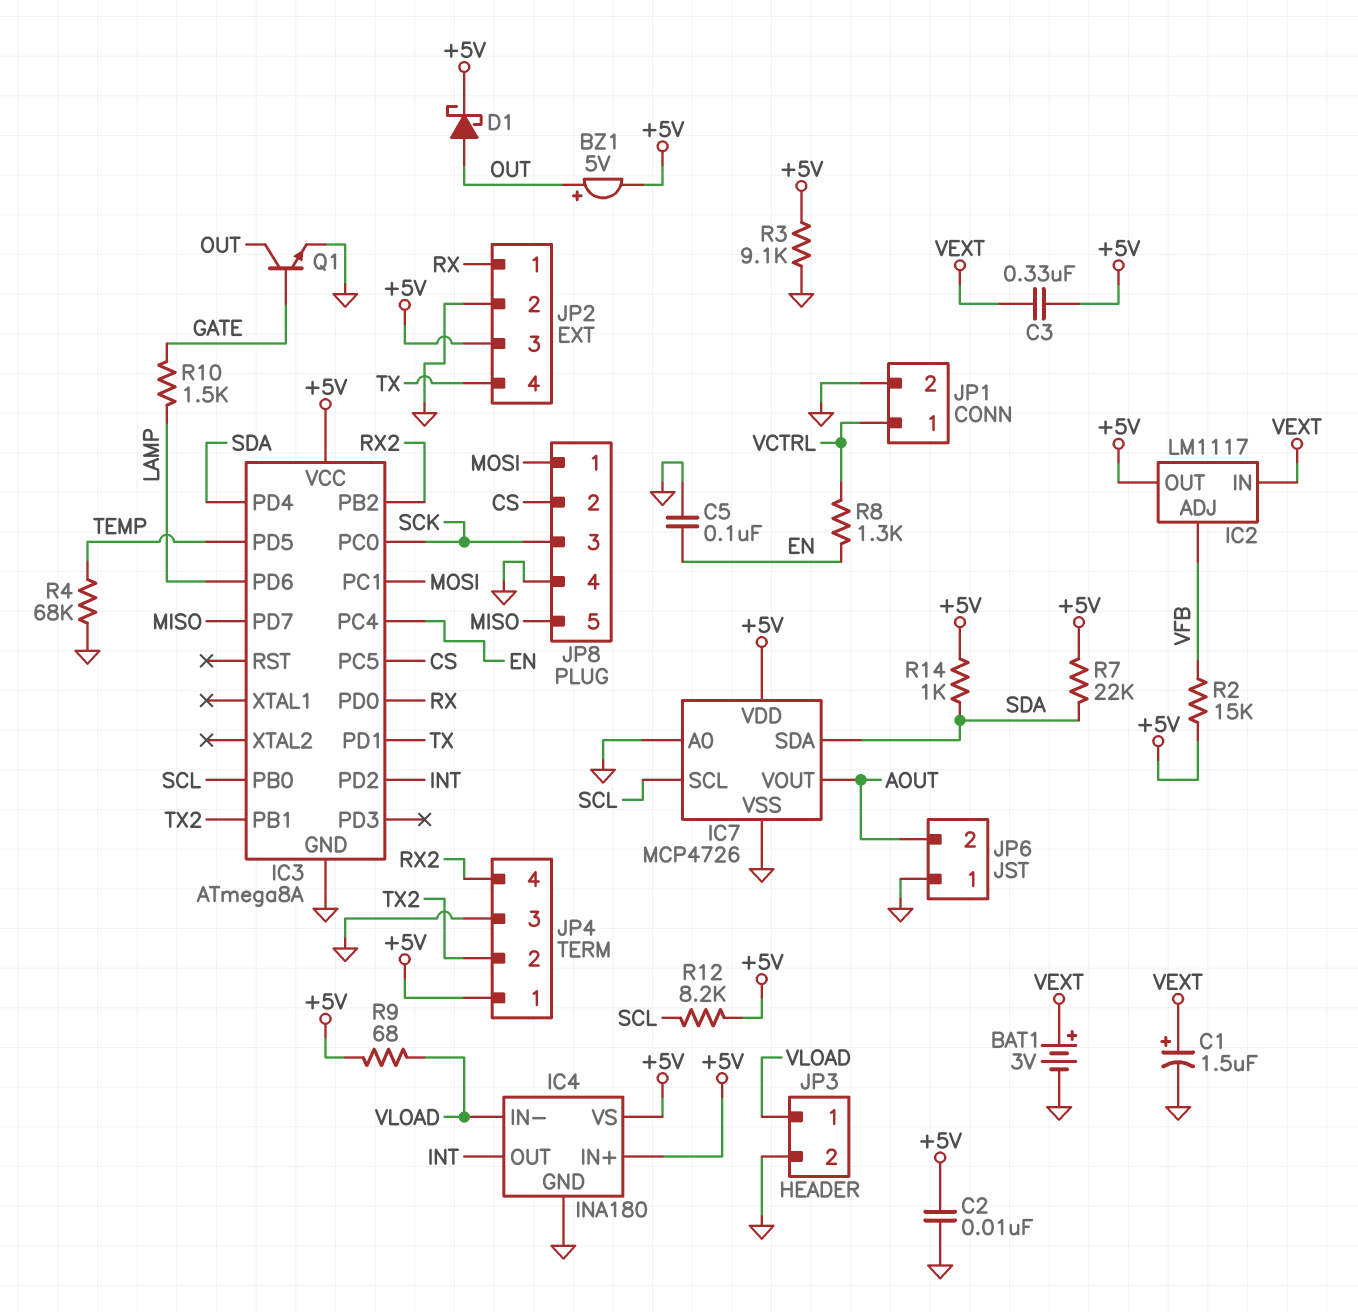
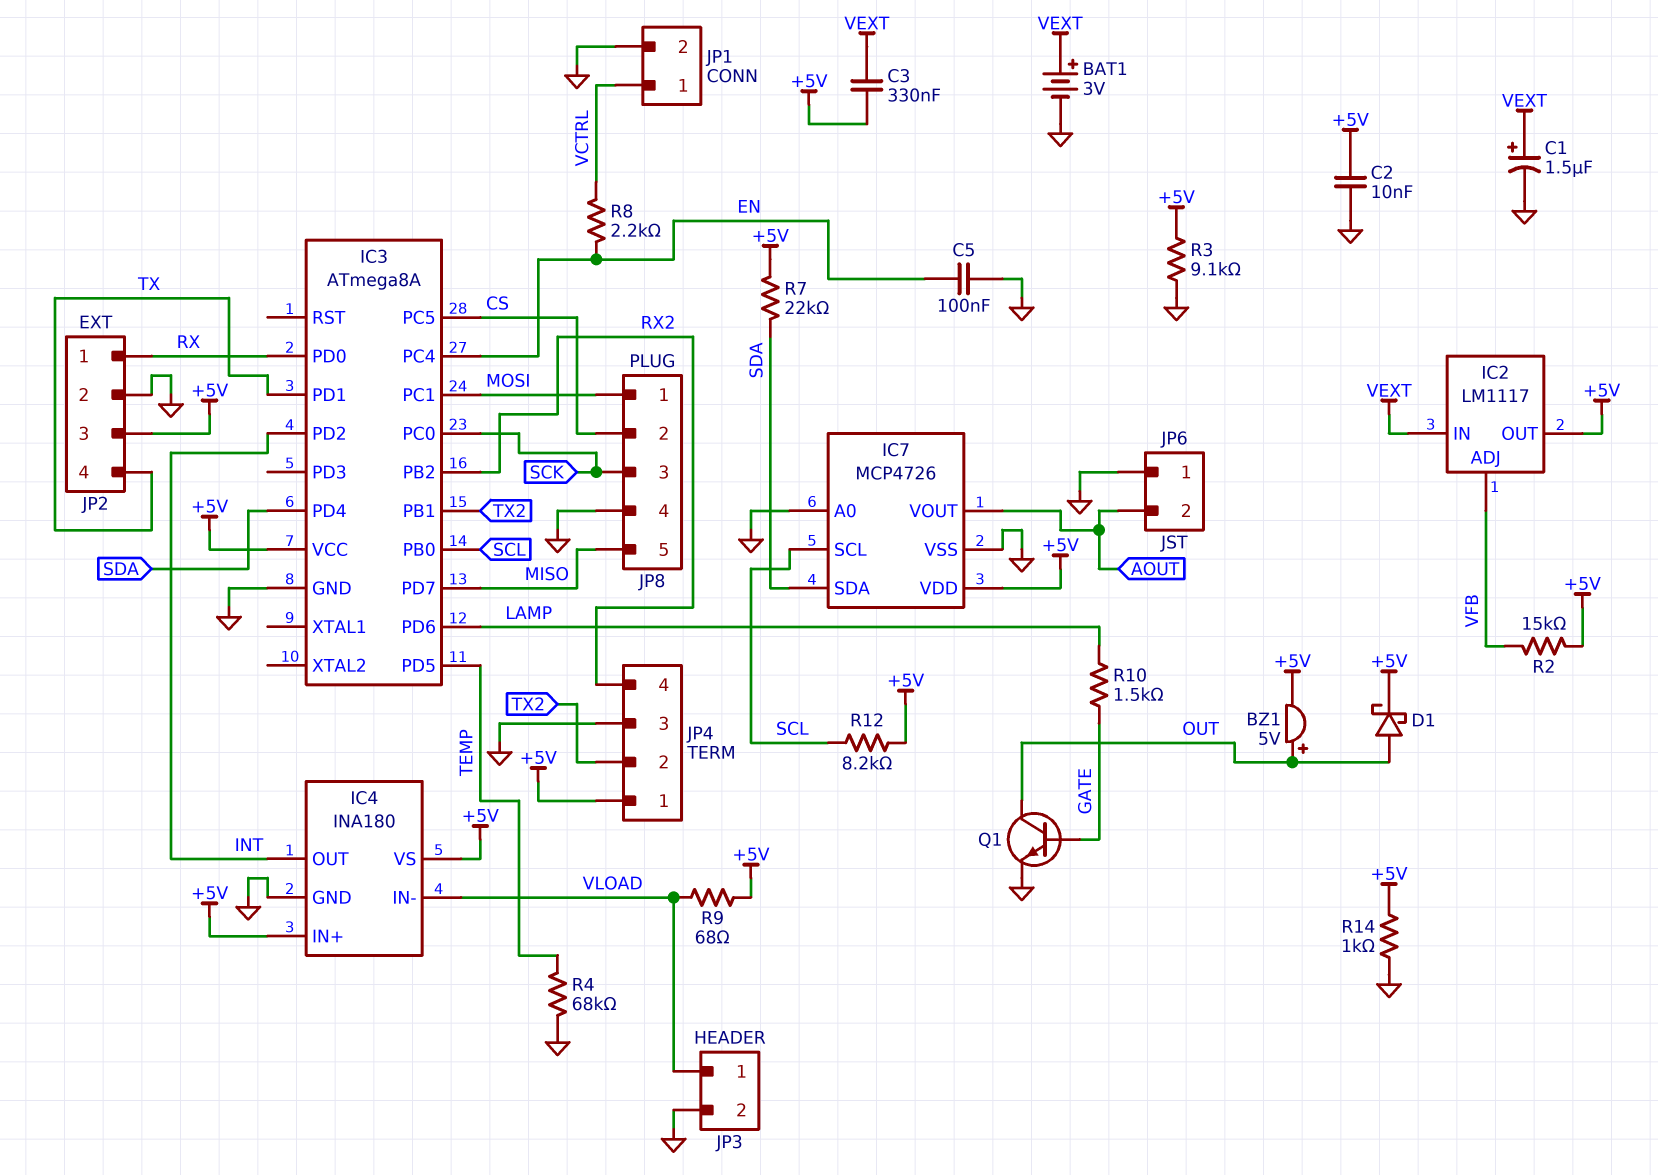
R8: 1.3k (EN, VCTRL) -> 2.2k (EN, VCTRL)
R14: 1k (+5V, SDA) -> 1k (+5V, GND)

